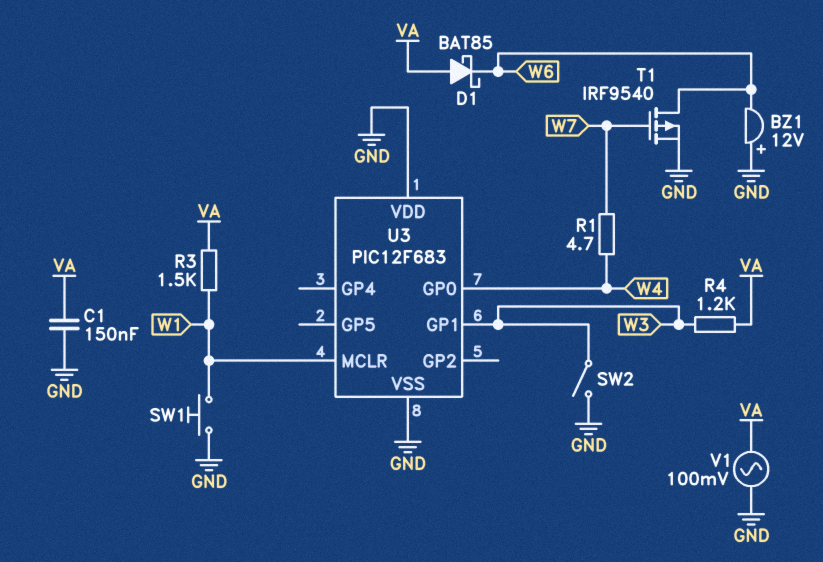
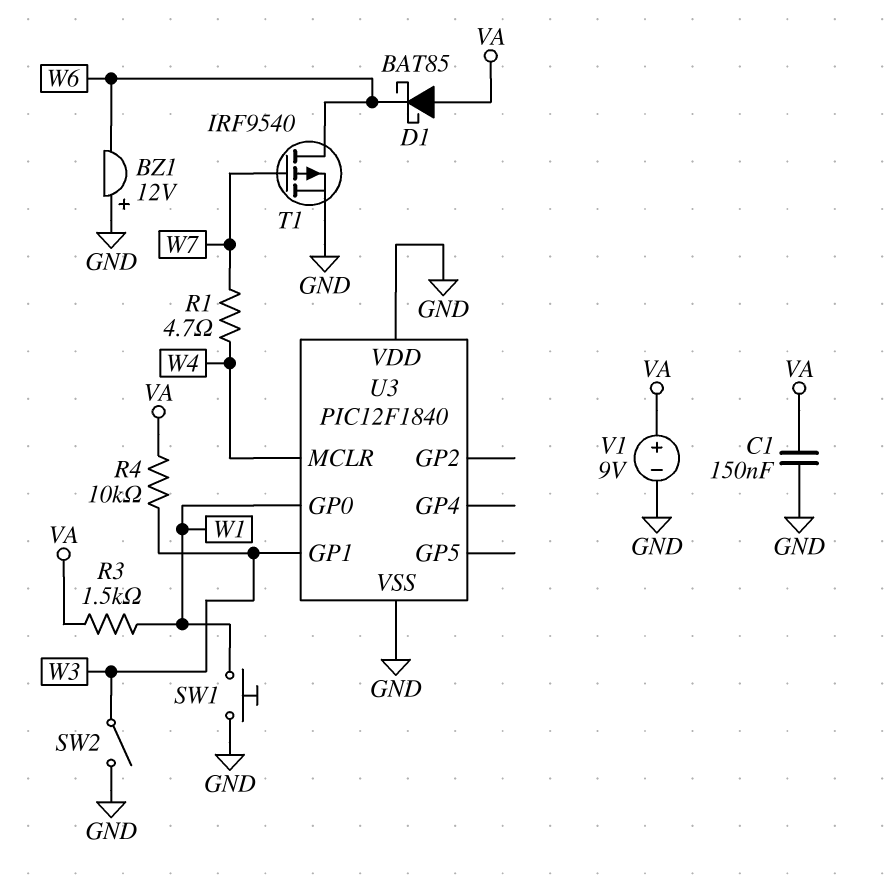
R4: 1.2k (VA, W3) -> 10k (VA, W3)
U3: PIC12F683 -> PIC12F1840
U3 pin GP0: W4 -> W1
U3 pin MCLR: W1 -> W4
V1: AC 100mV (GND, VA) -> 9V (plus VA, minus GND)

